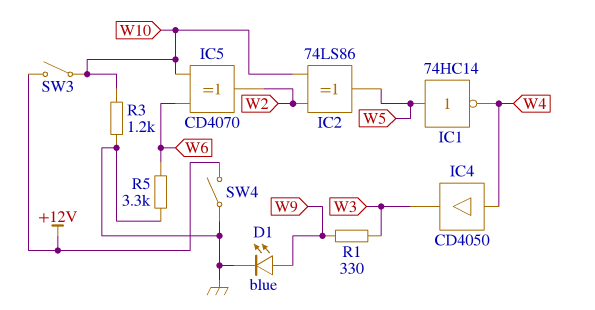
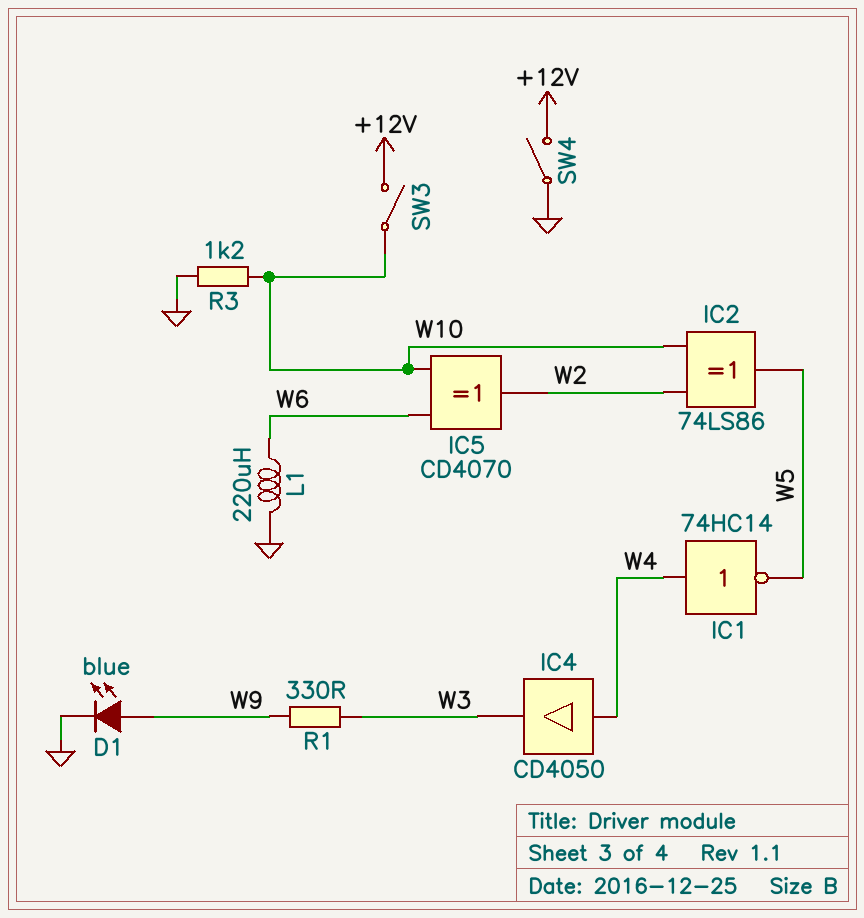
IC1: NOT 74HC14 (in W5, out W4) -> NOT 74HC14 (in W4, out W5)
L1: none -> 220uH (GND, W6)
R5: 3.3k (GND, W6) -> none

